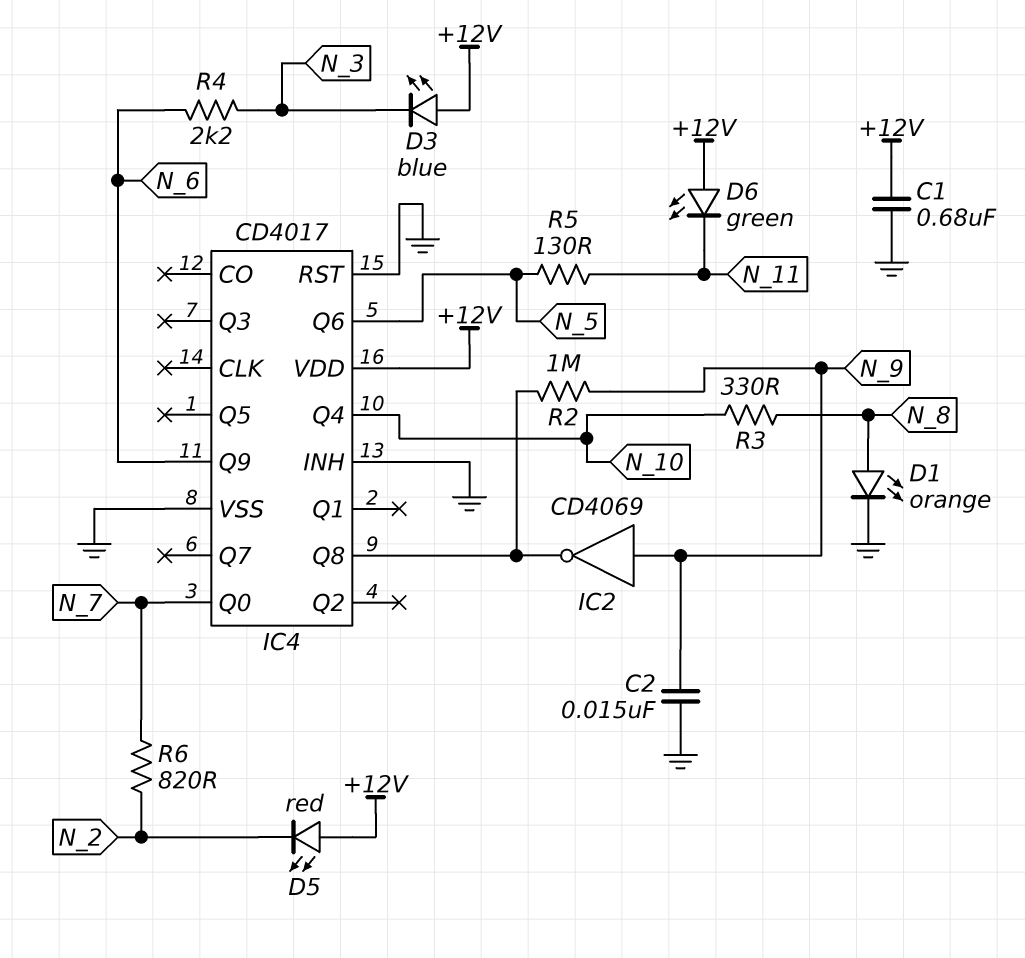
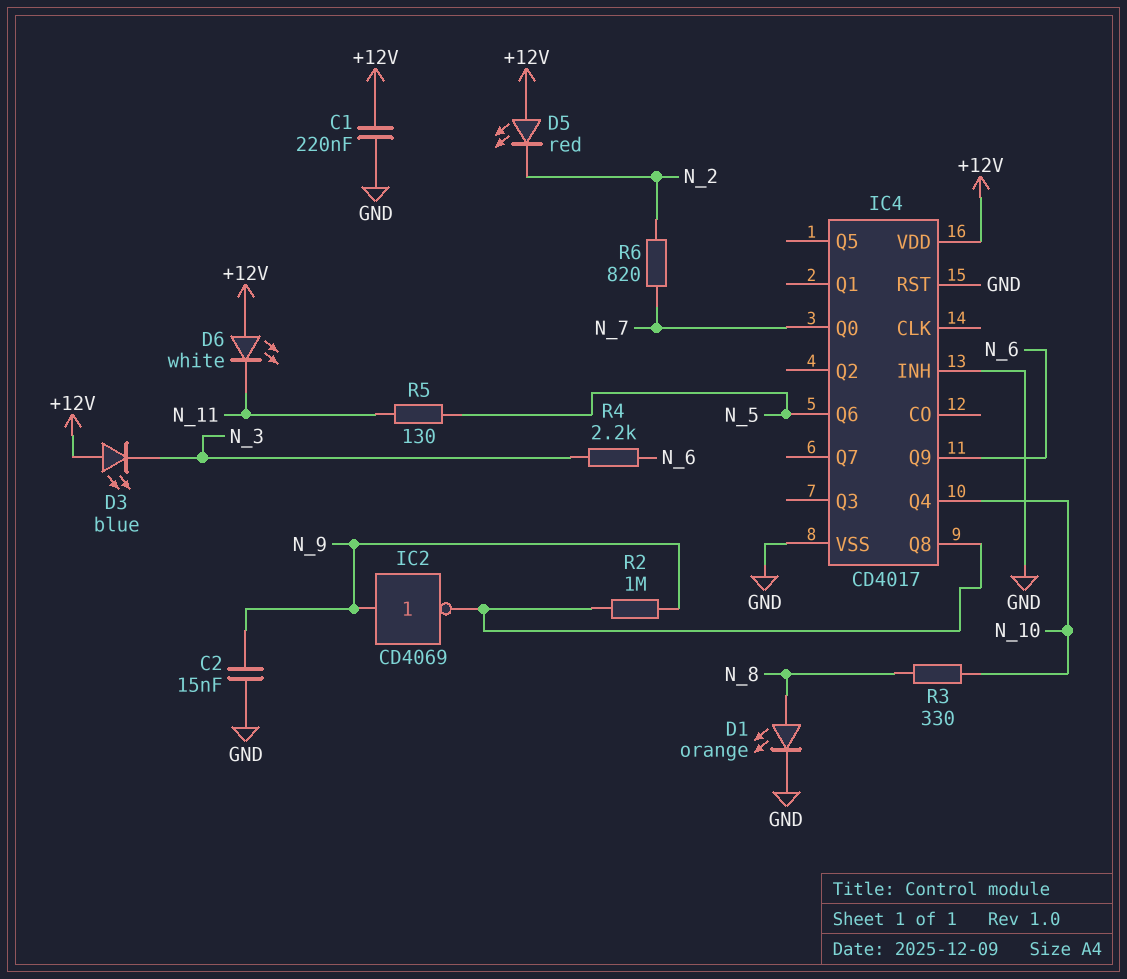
C1: 680nF (+12V, GND) -> 220nF (+12V, GND)
D6: LED green (A +12V, K N_11) -> LED white (A +12V, K N_11)

